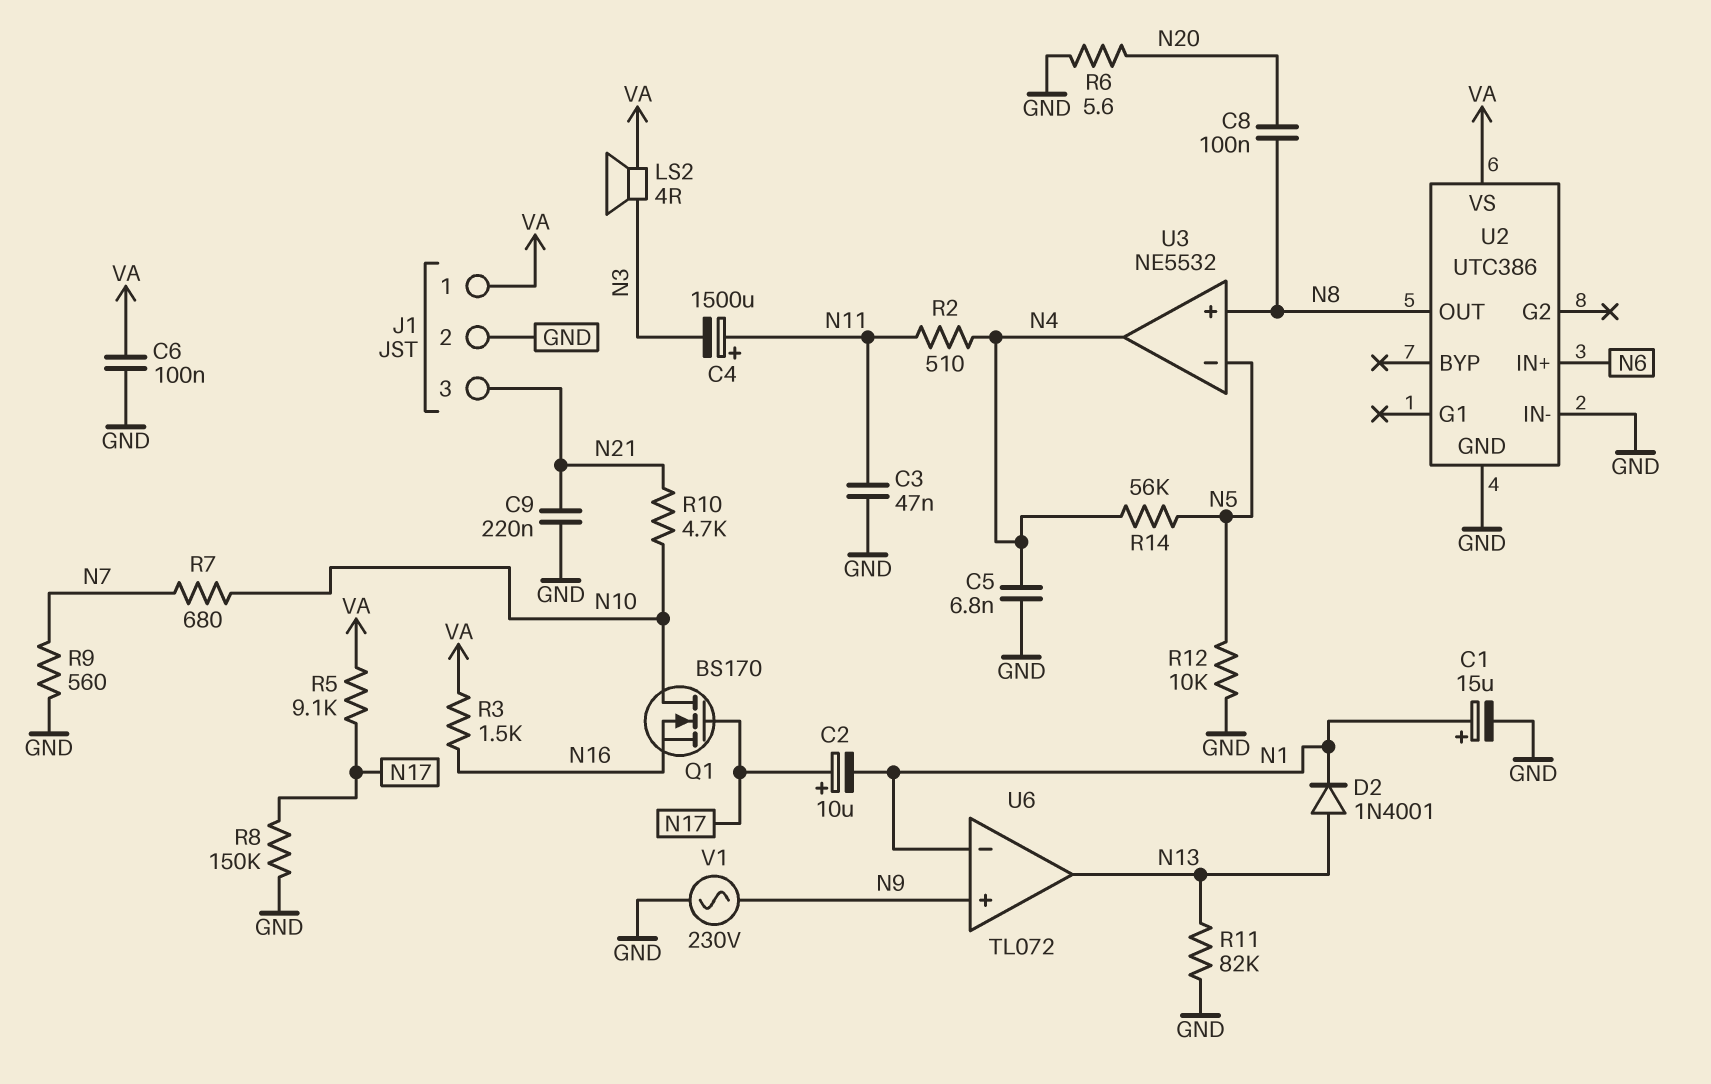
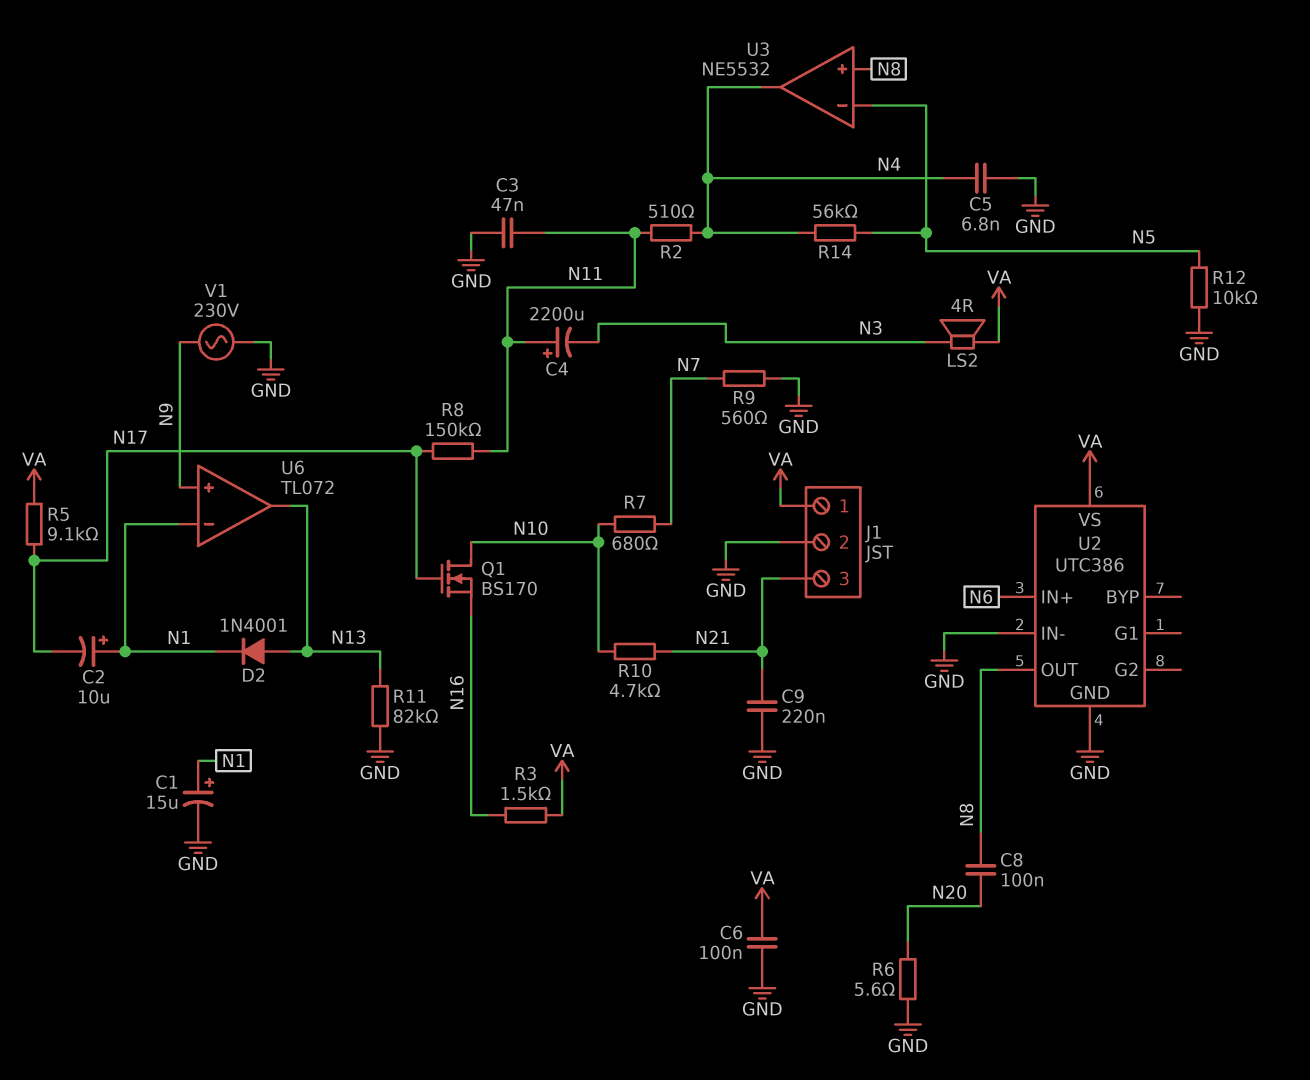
C2: 10uF (plus N17, minus N1) -> 10uF (plus N1, minus N17)
C4: 1500uF (plus N11, minus N3) -> 2200uF (plus N11, minus N3)
R8: 150k (GND, N17) -> 150k (N11, N17)

